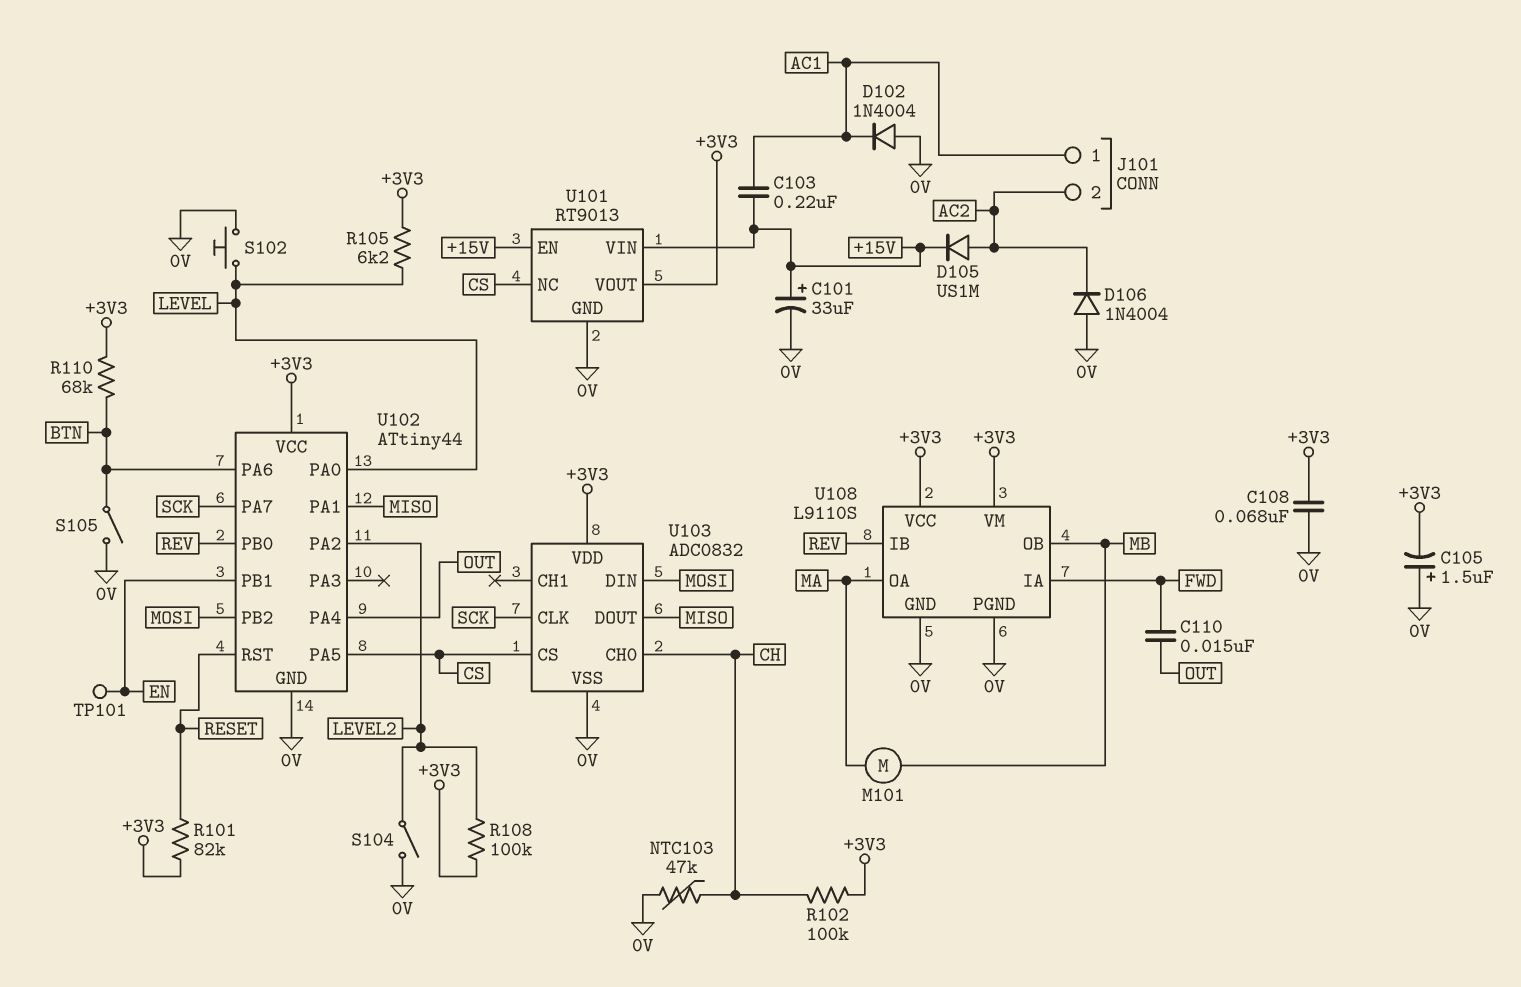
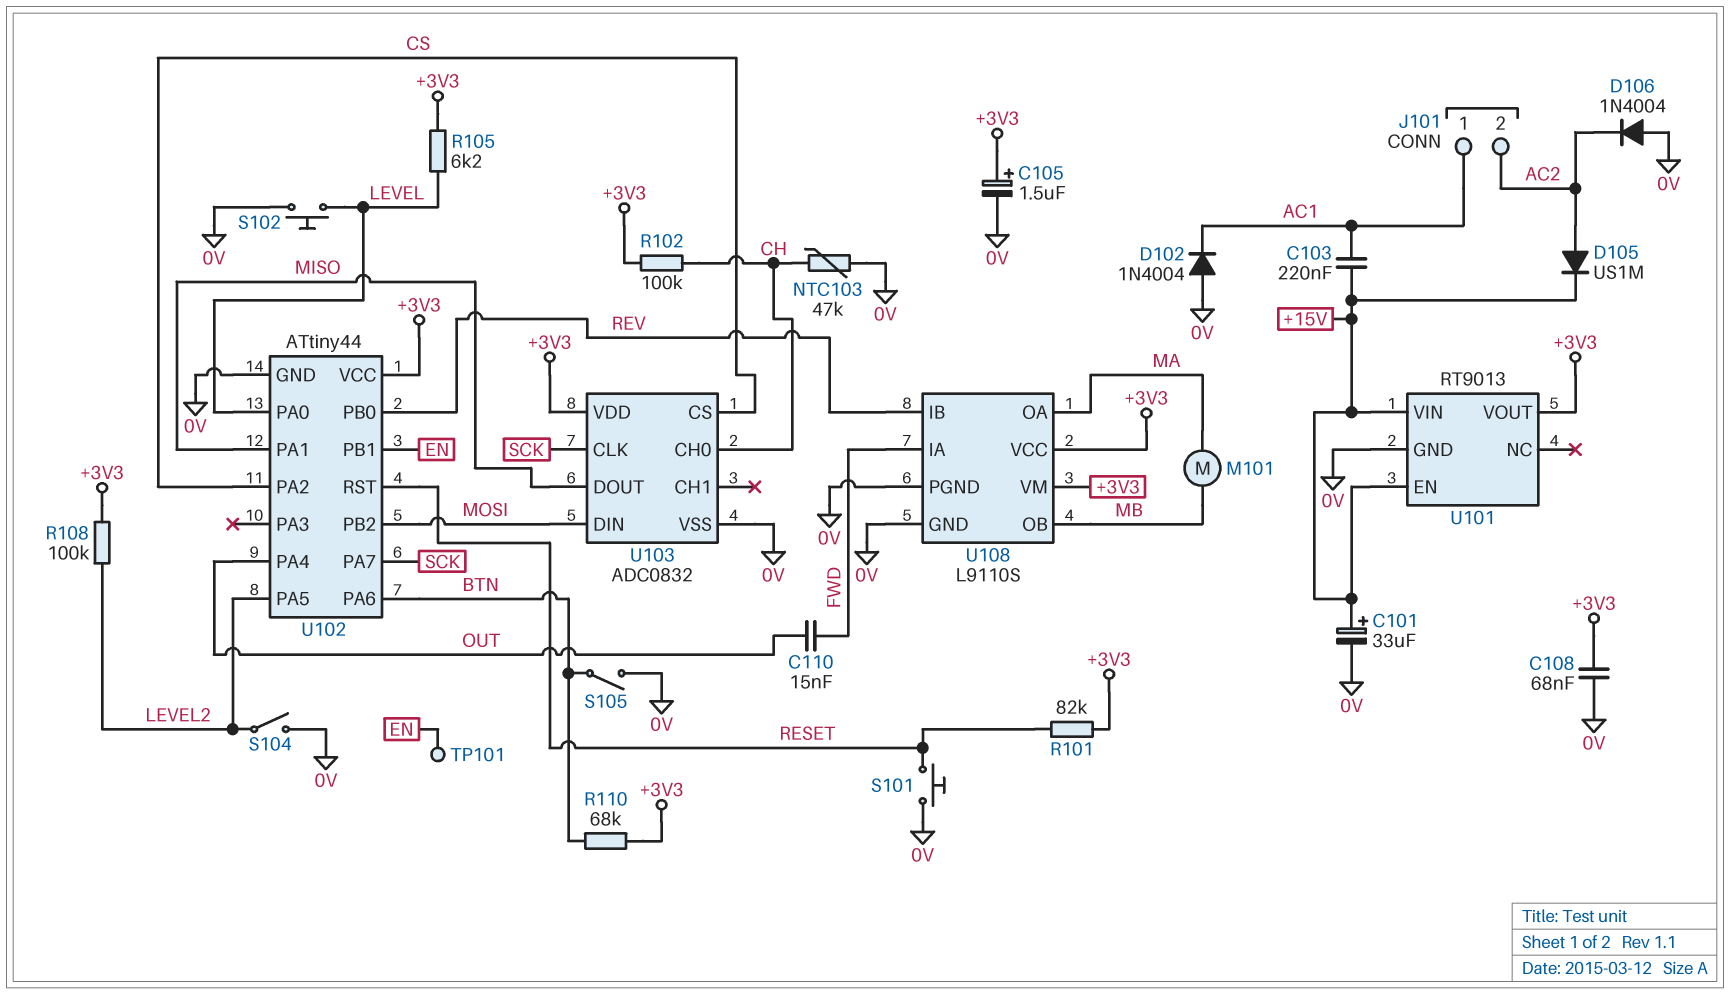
C105: 1.5uF (plus 0V, minus +3V3) -> 1.5uF (plus +3V3, minus 0V)
S101: none -> button (0V, RESET)
U101 pin NC: CS -> none
U102 pin PA2: LEVEL2 -> CS
U102 pin PA5: CS -> LEVEL2

